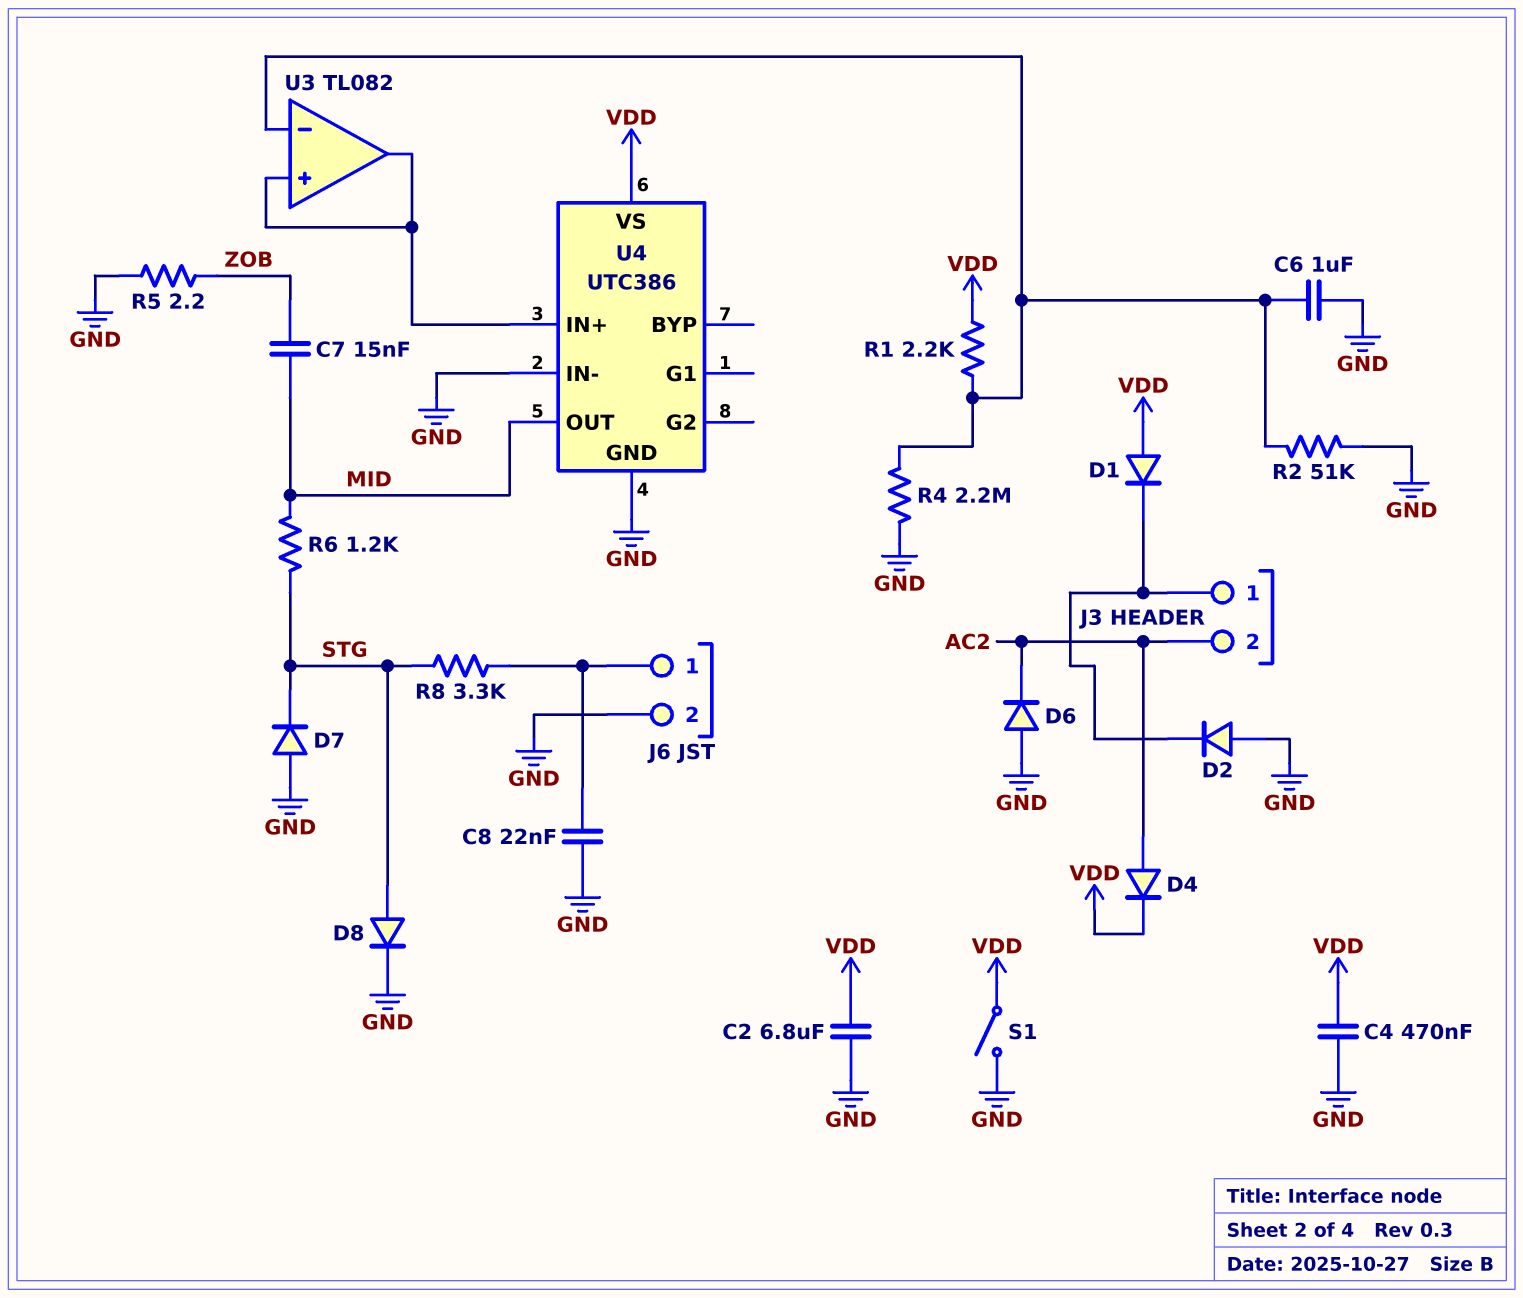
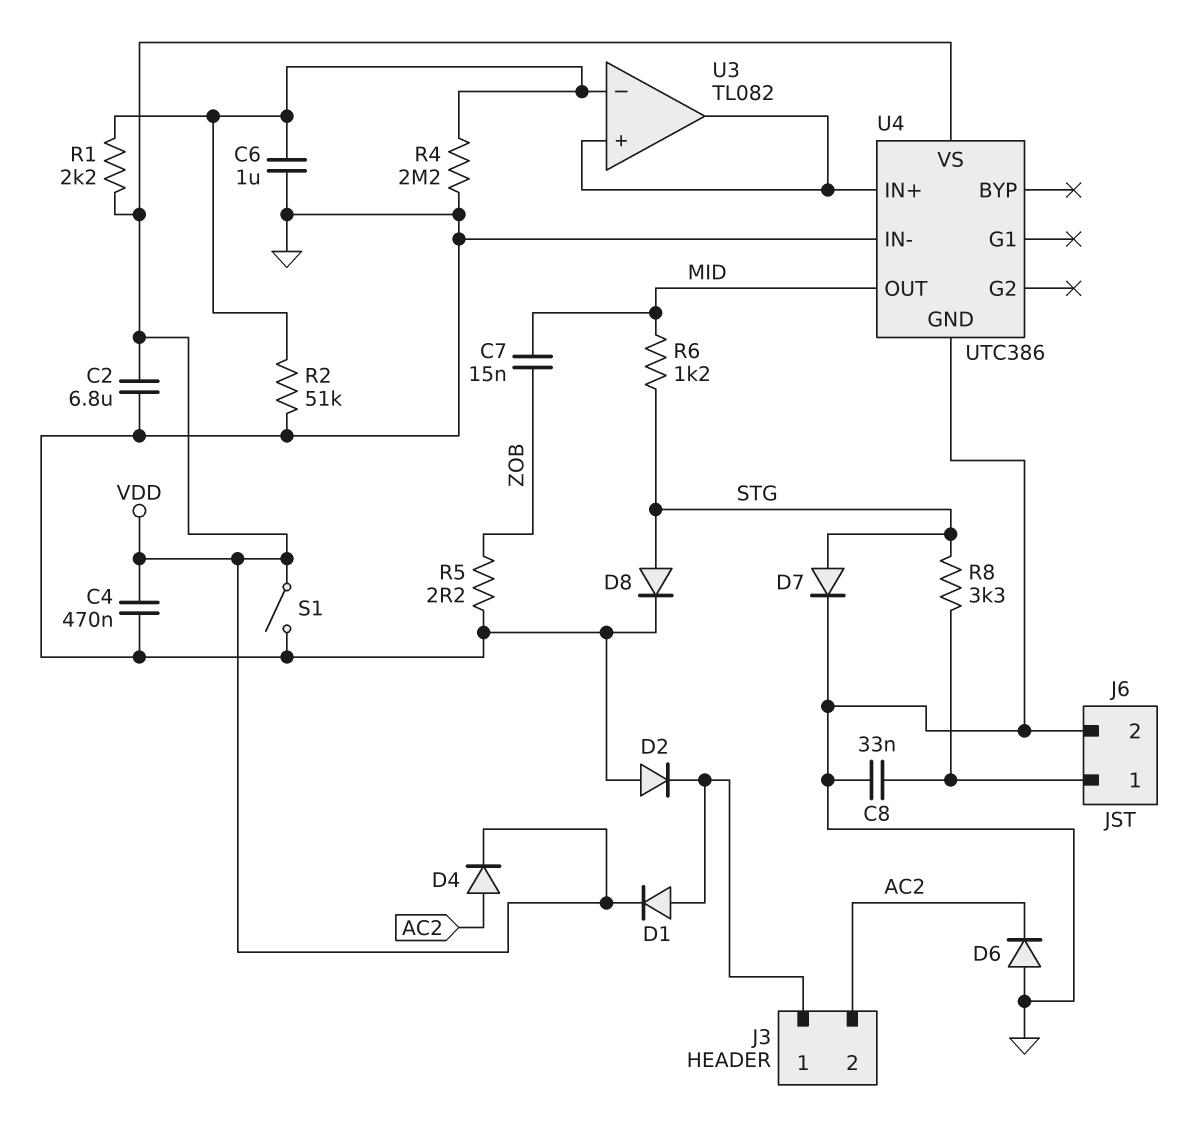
C8: 22nF (GND, J6/1) -> 33nF (GND, J6/1)
D1: diode (A VDD, K J3/1) -> diode (A J3/1, K VDD)
D7: diode (A GND, K STG) -> diode (A STG, K GND)

